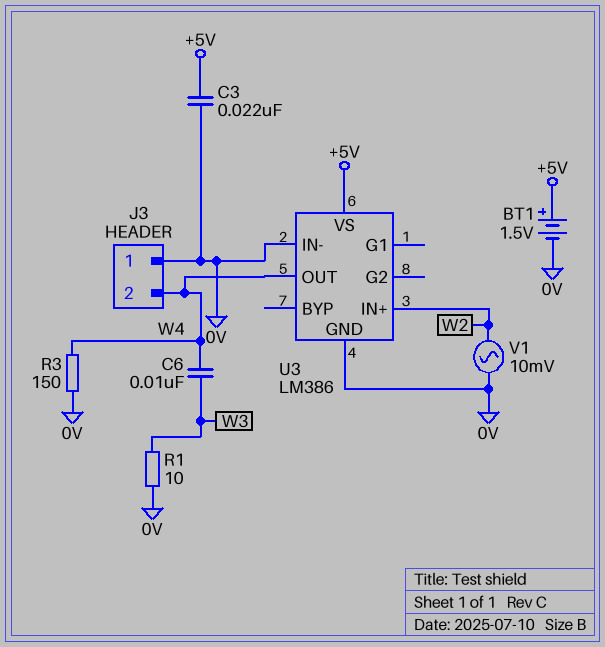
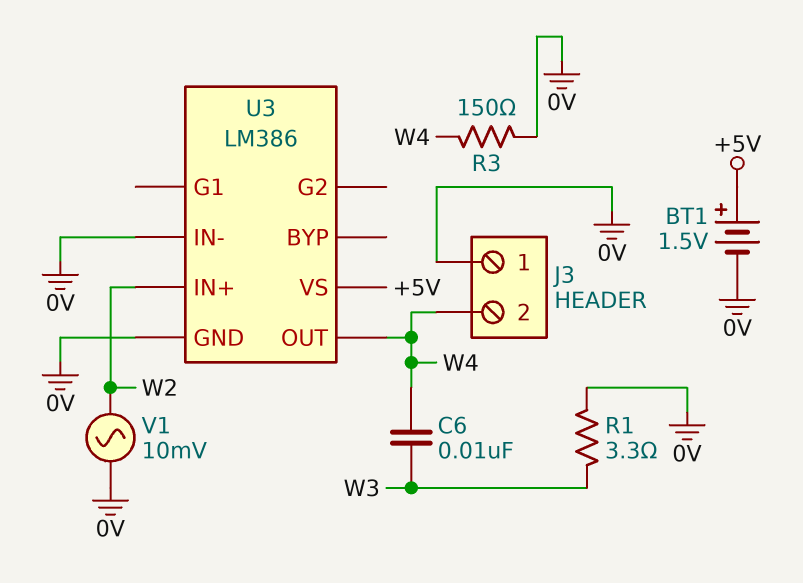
C3: 22nF (+5V, 0V) -> none
R1: 10 (0V, W3) -> 3.3 (0V, W3)

